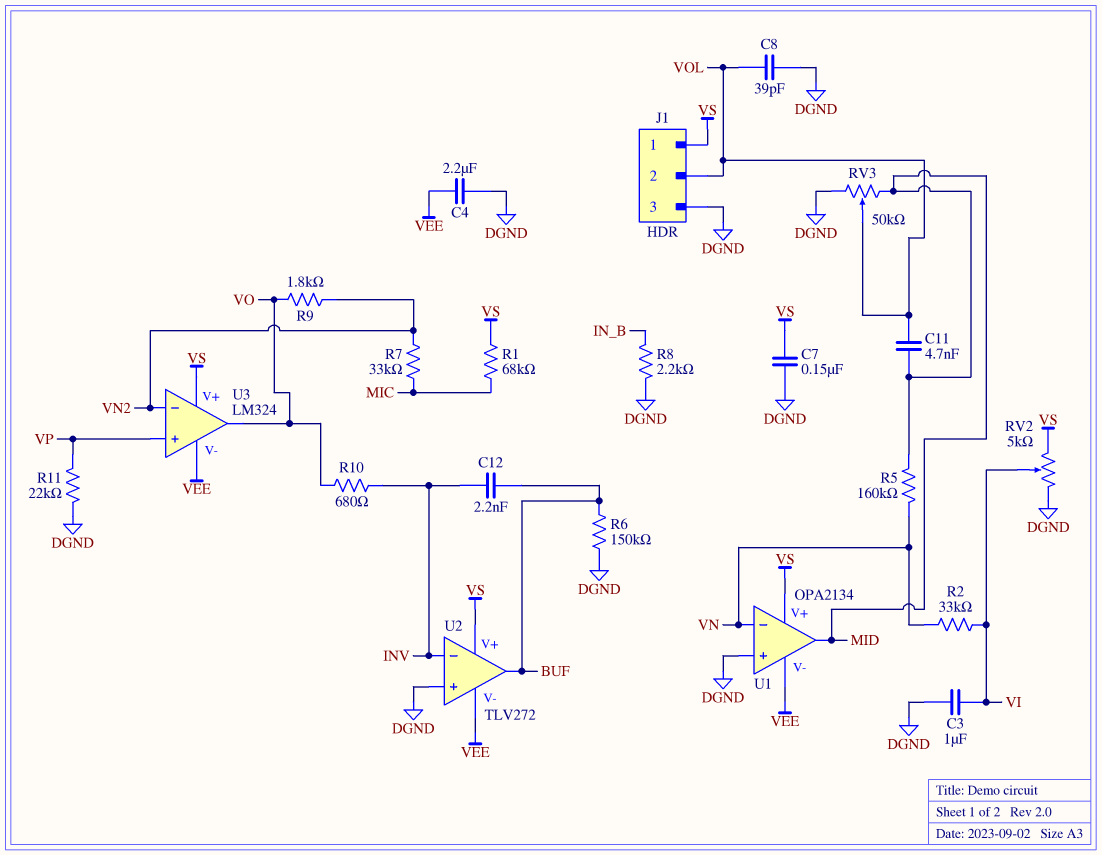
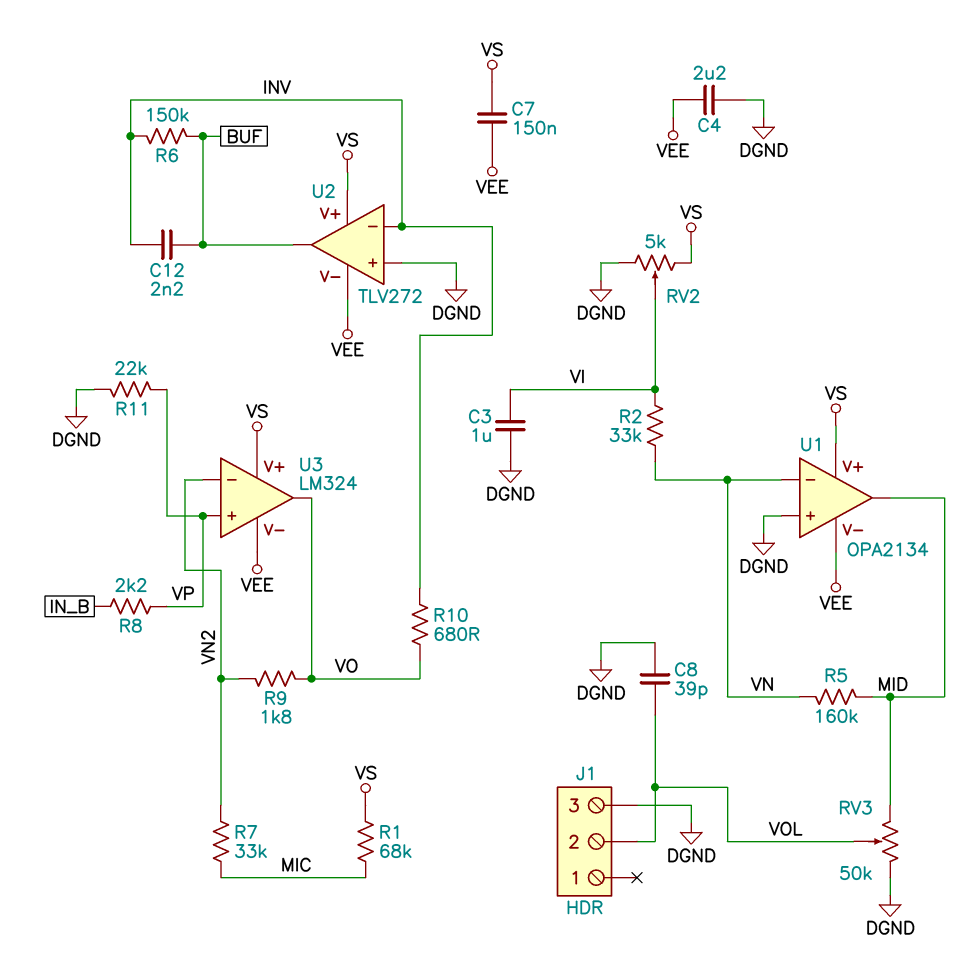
C7: 150nF (DGND, VS) -> 150nF (VEE, VS)
C11: 4.7nF (MID, VOL) -> none
J1 pin 1: VS -> none
R6: 150k (BUF, DGND) -> 150k (BUF, INV)
R8: 2.2k (DGND, IN_B) -> 2.2k (IN_B, VP)

